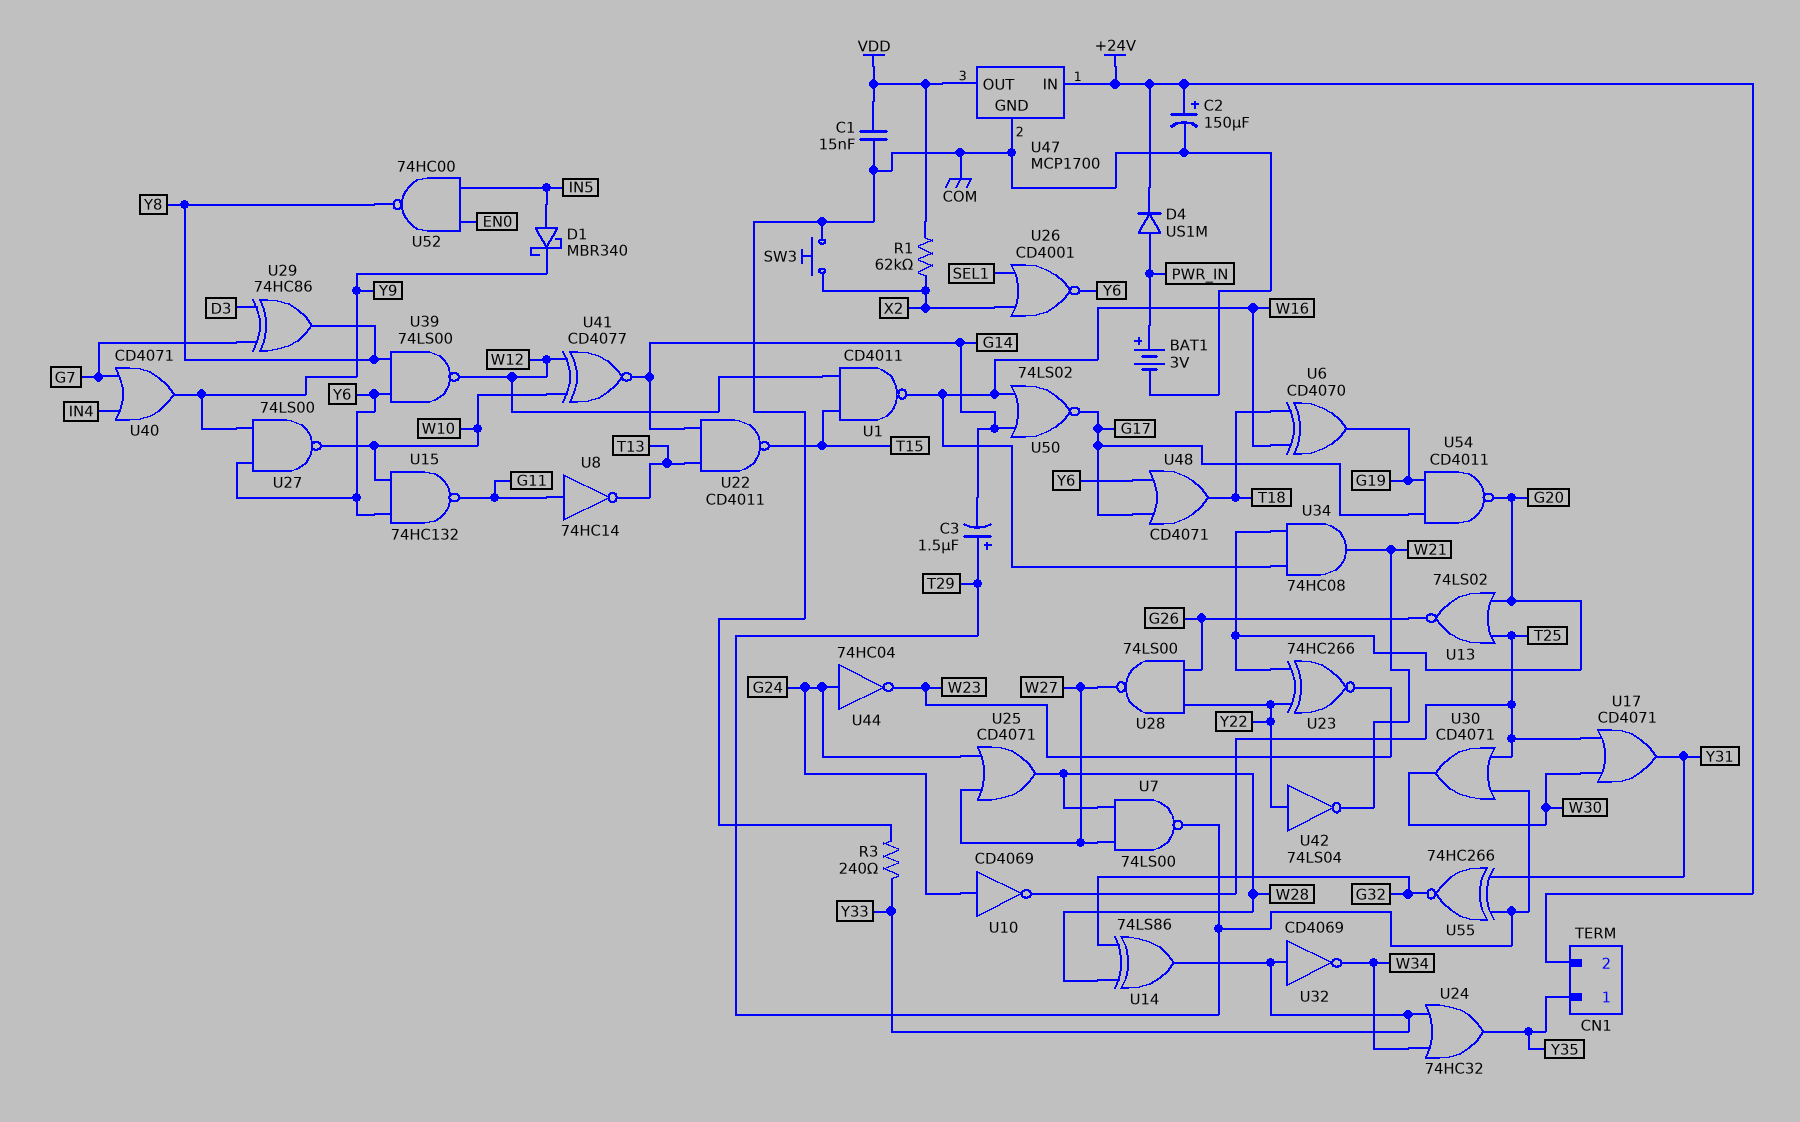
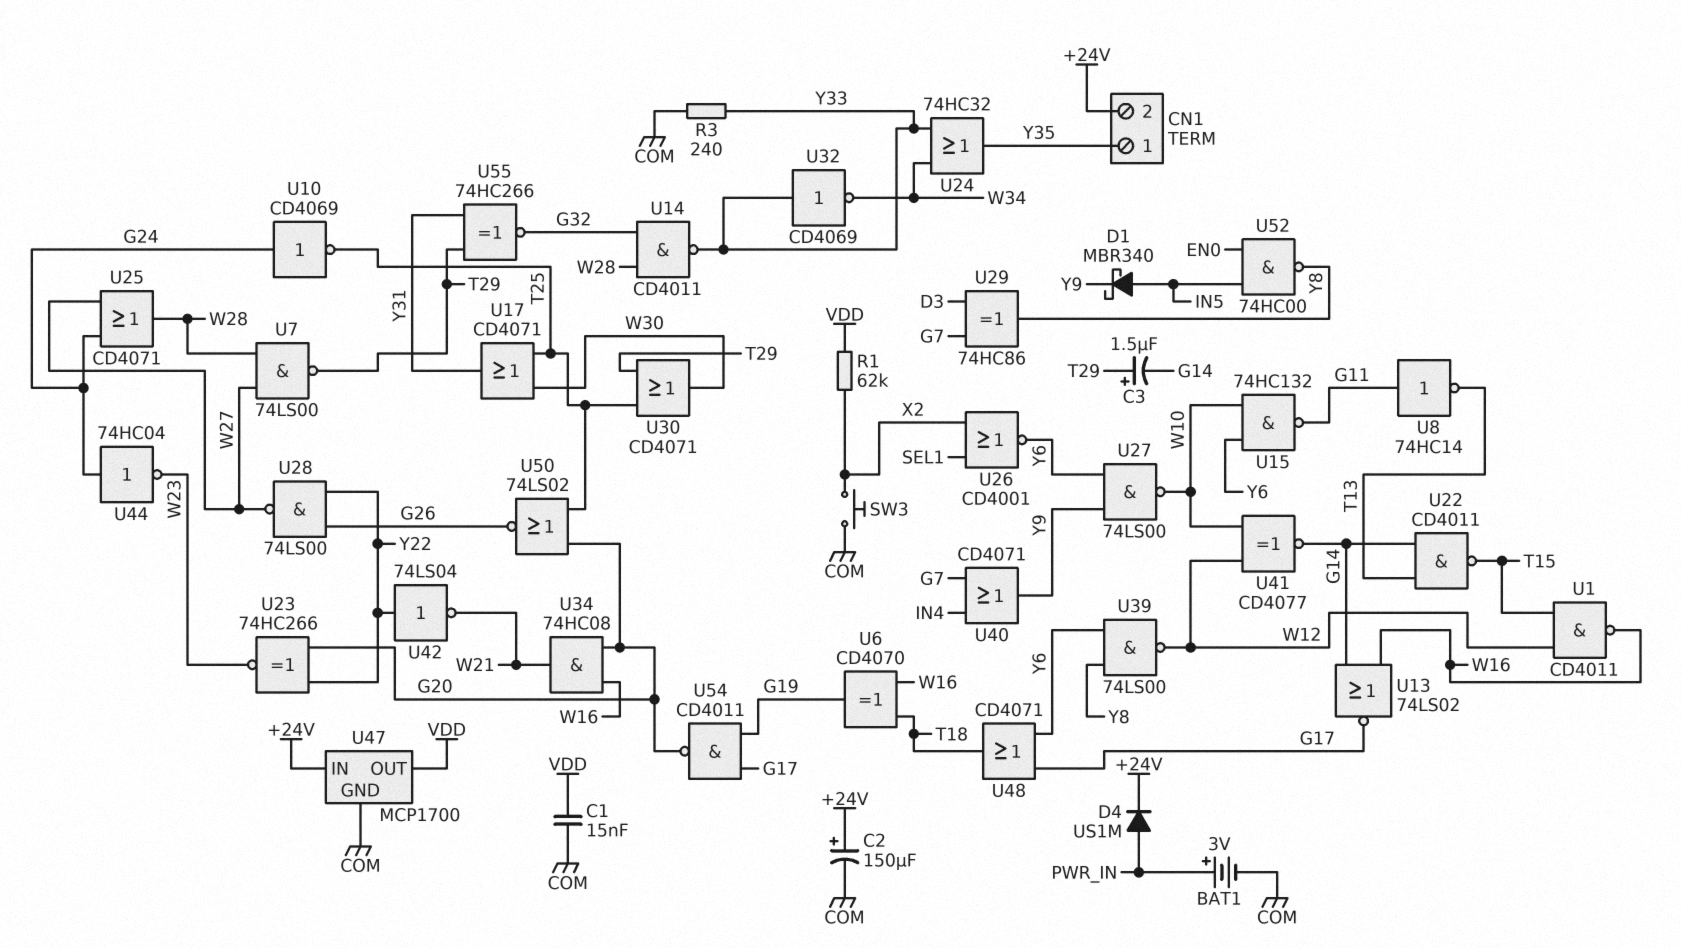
U13: NOR 74LS02 (in G20, in T25, out G26) -> NOR 74LS02 (in G14, in W16, out G17)
U14: XOR 74LS86 (in G32, in W28, out Y33) -> NAND CD4011 (in G32, in W28, out Y33)
U50: NOR 74LS02 (in G14, in W16, out G17) -> NOR 74LS02 (in G20, in T25, out G26)

